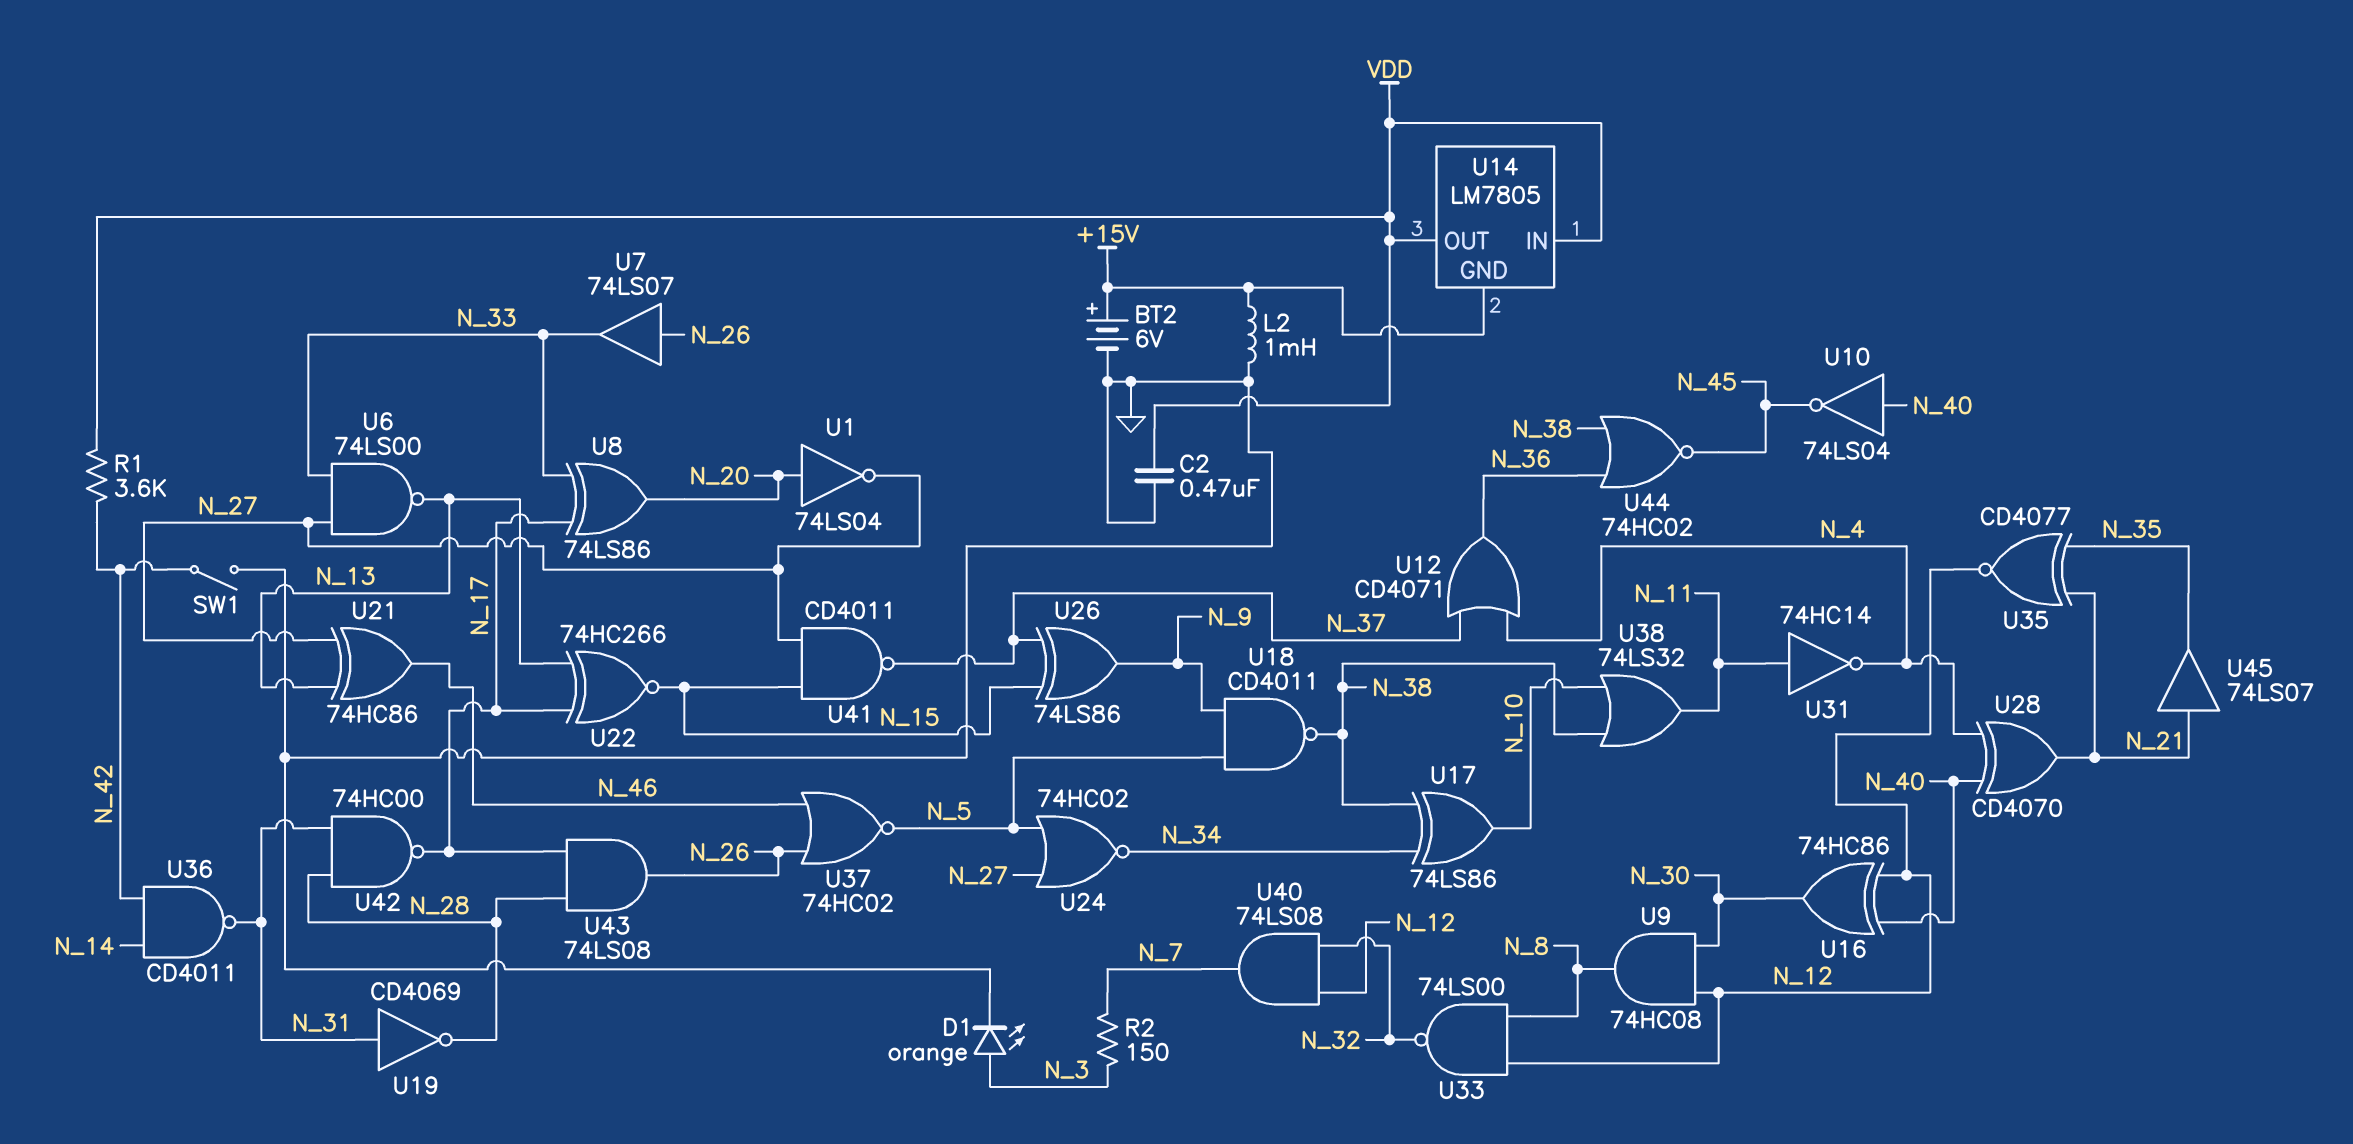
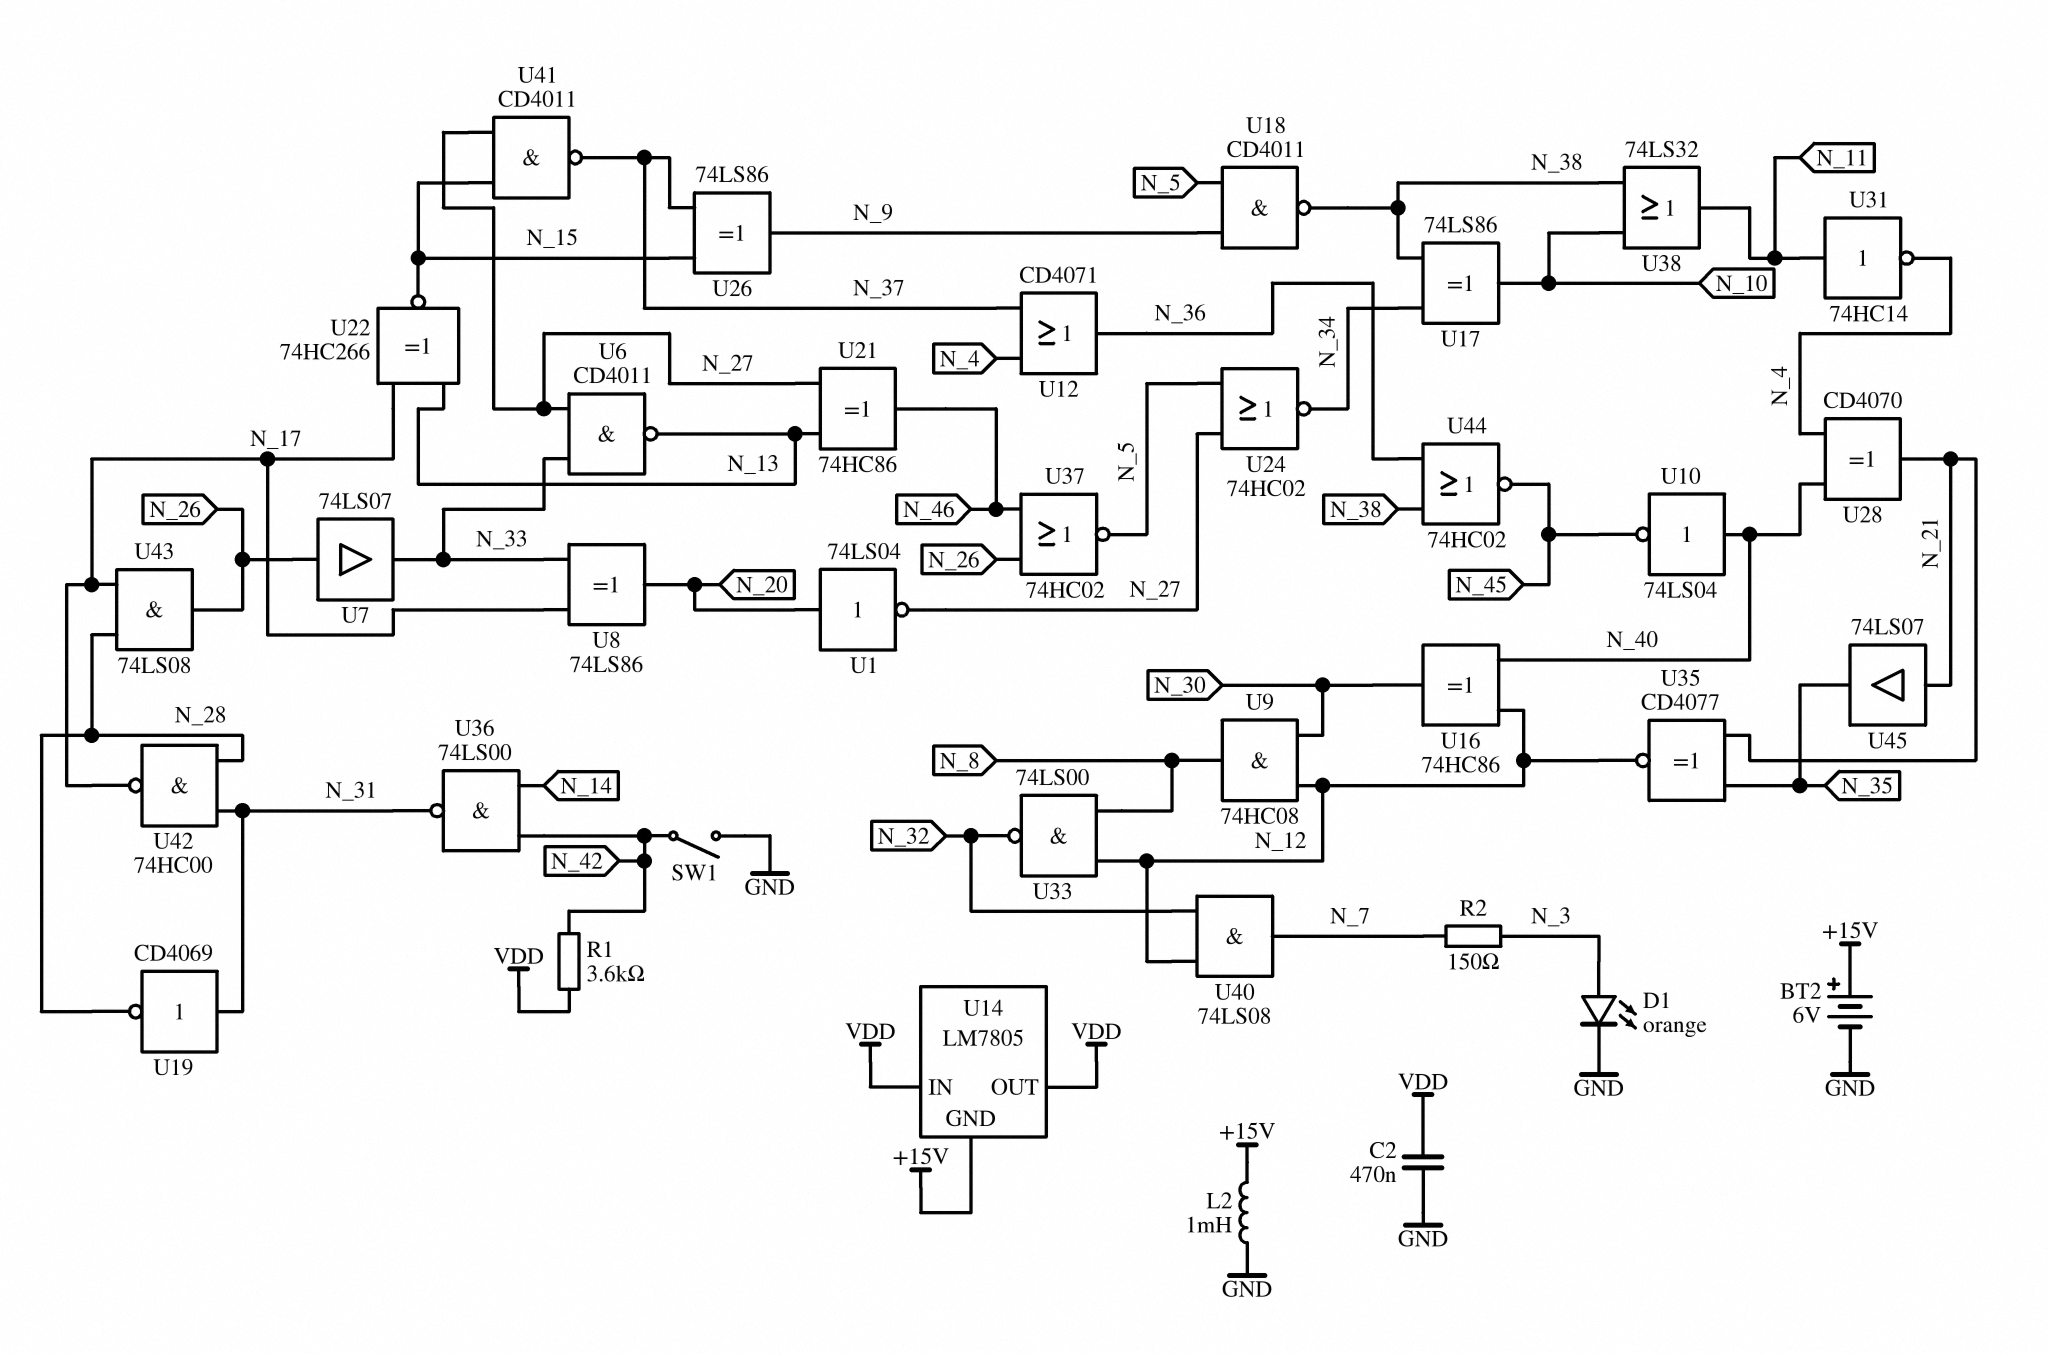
U6: NAND 74LS00 (in N_27, in N_33, out N_13) -> NAND CD4011 (in N_27, in N_33, out N_13)
U36: NAND CD4011 (in N_14, in N_42, out N_31) -> NAND 74LS00 (in N_14, in N_42, out N_31)

